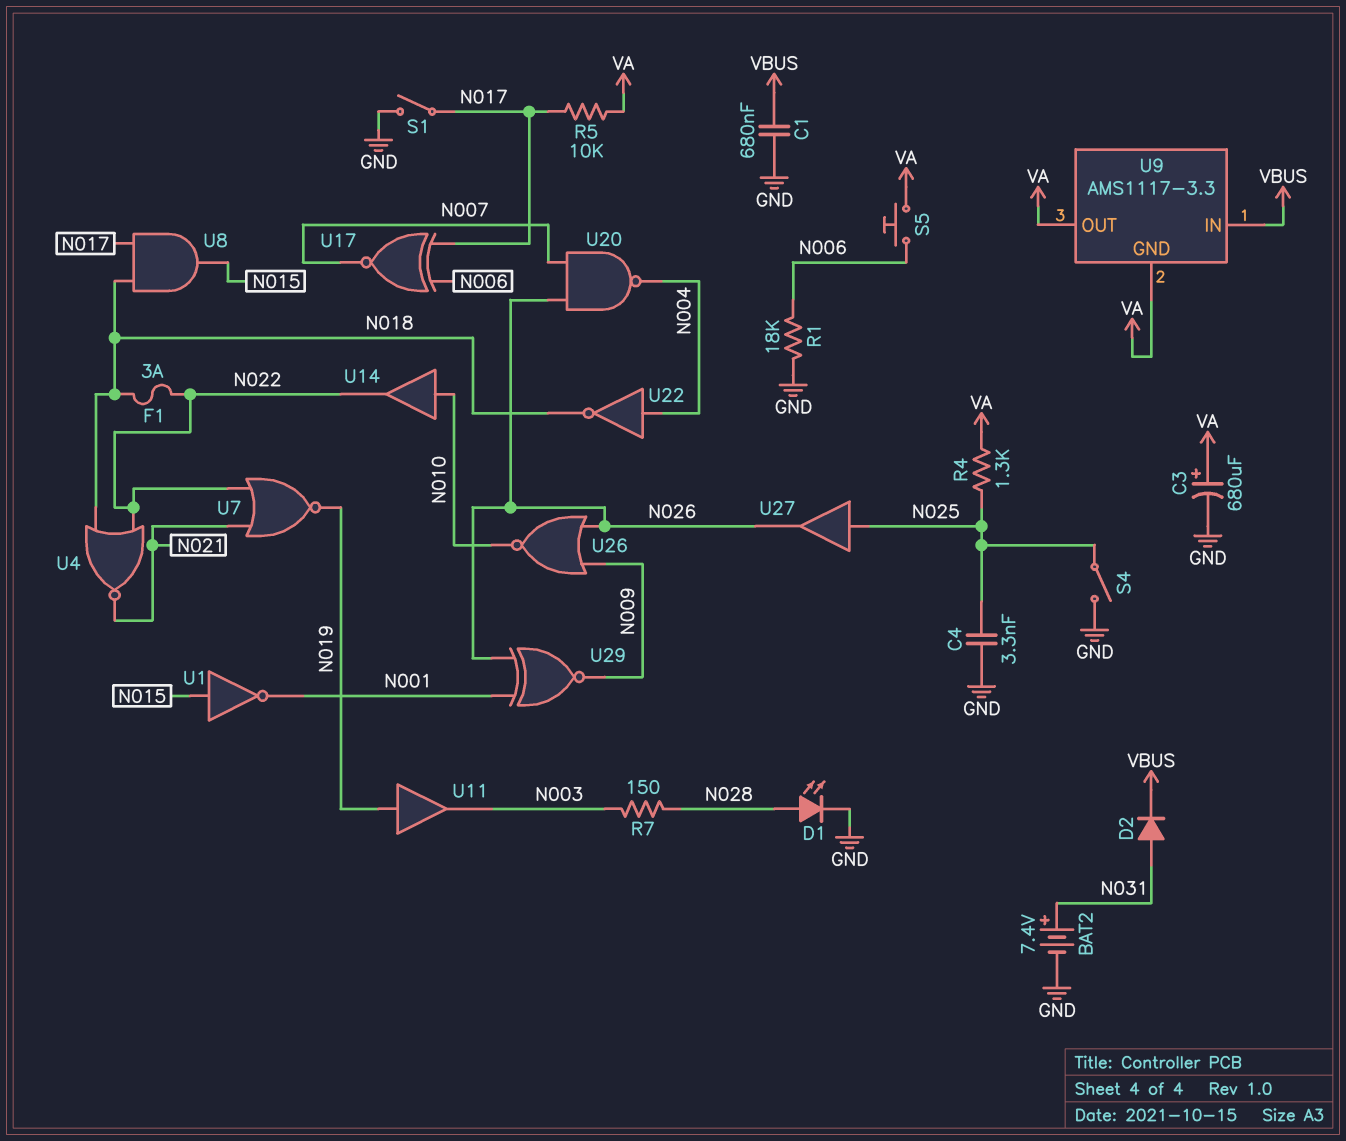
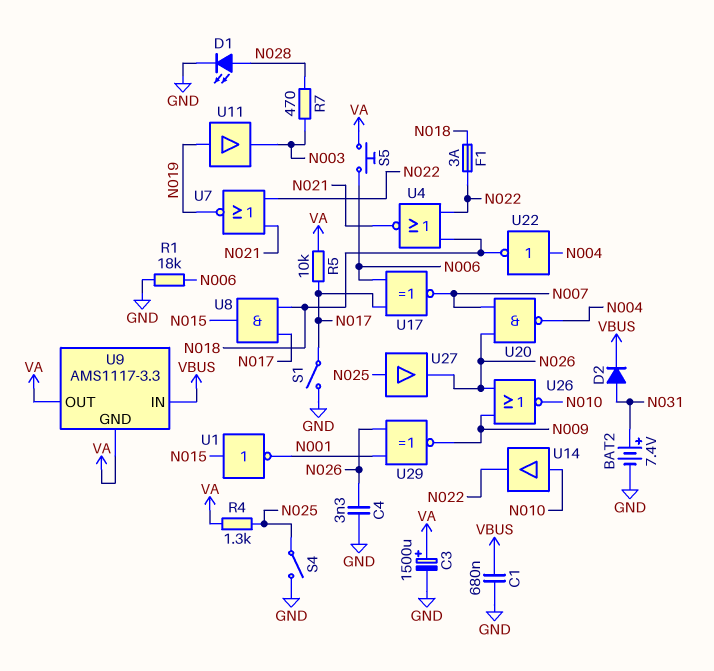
C3: 680uF (plus VA, minus GND) -> 1500uF (plus VA, minus GND)
C4: 3.3nF (GND, N025) -> 3.3nF (GND, N026)
R7: 150 (N003, N028) -> 470 (N003, N028)

